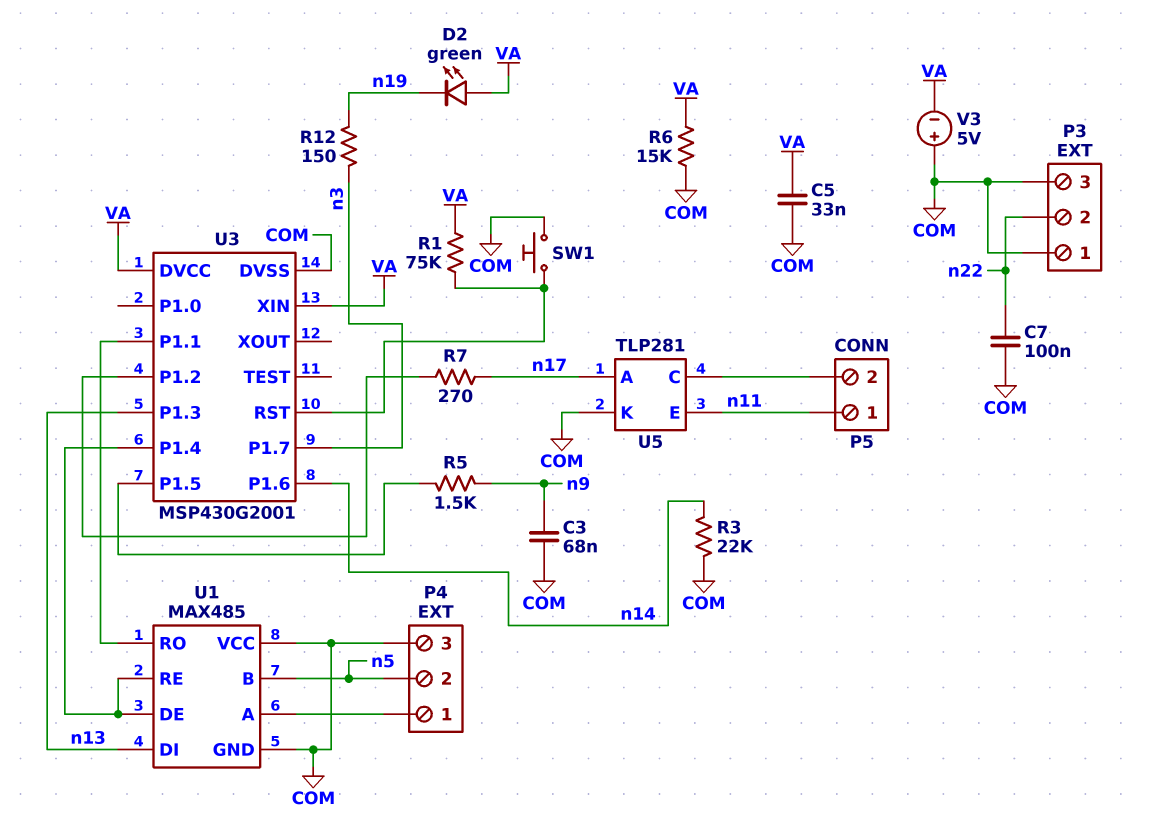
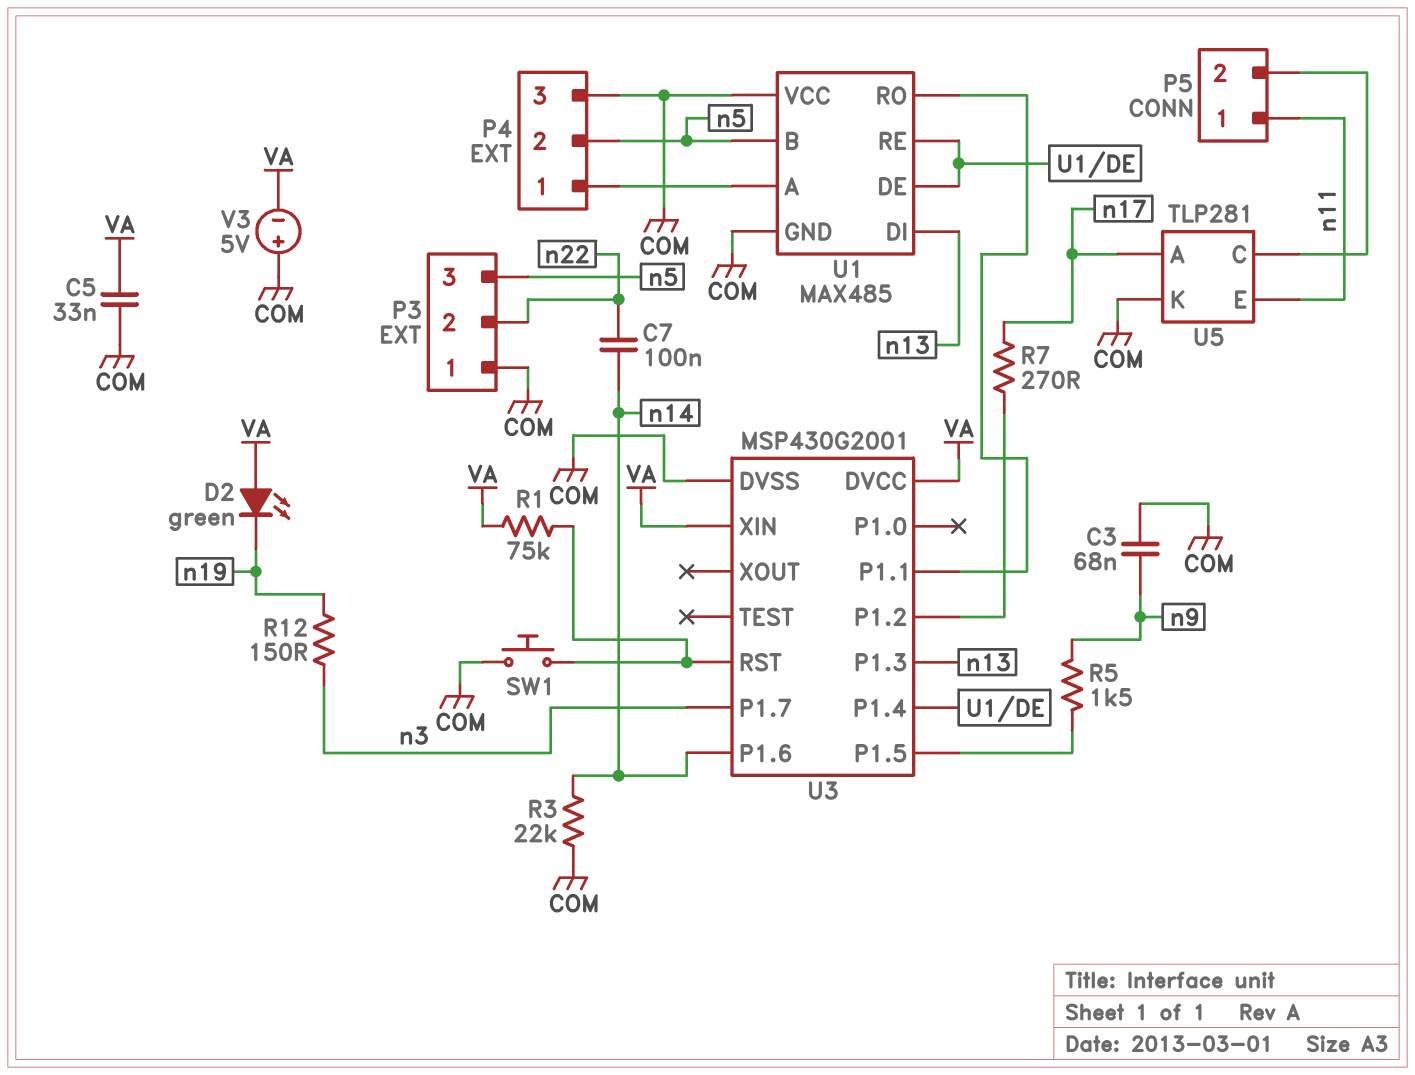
C7: 100nF (COM, n22) -> 100nF (n14, n22)
P3 pin 3: COM -> n5
R6: 15k (COM, VA) -> none

